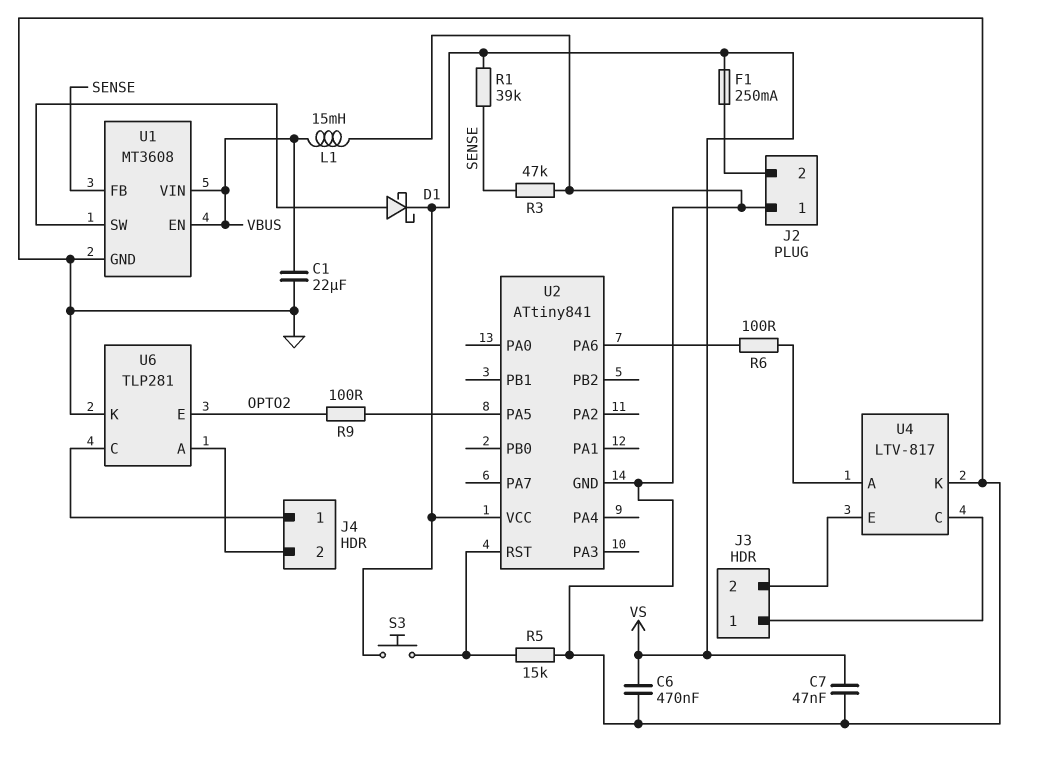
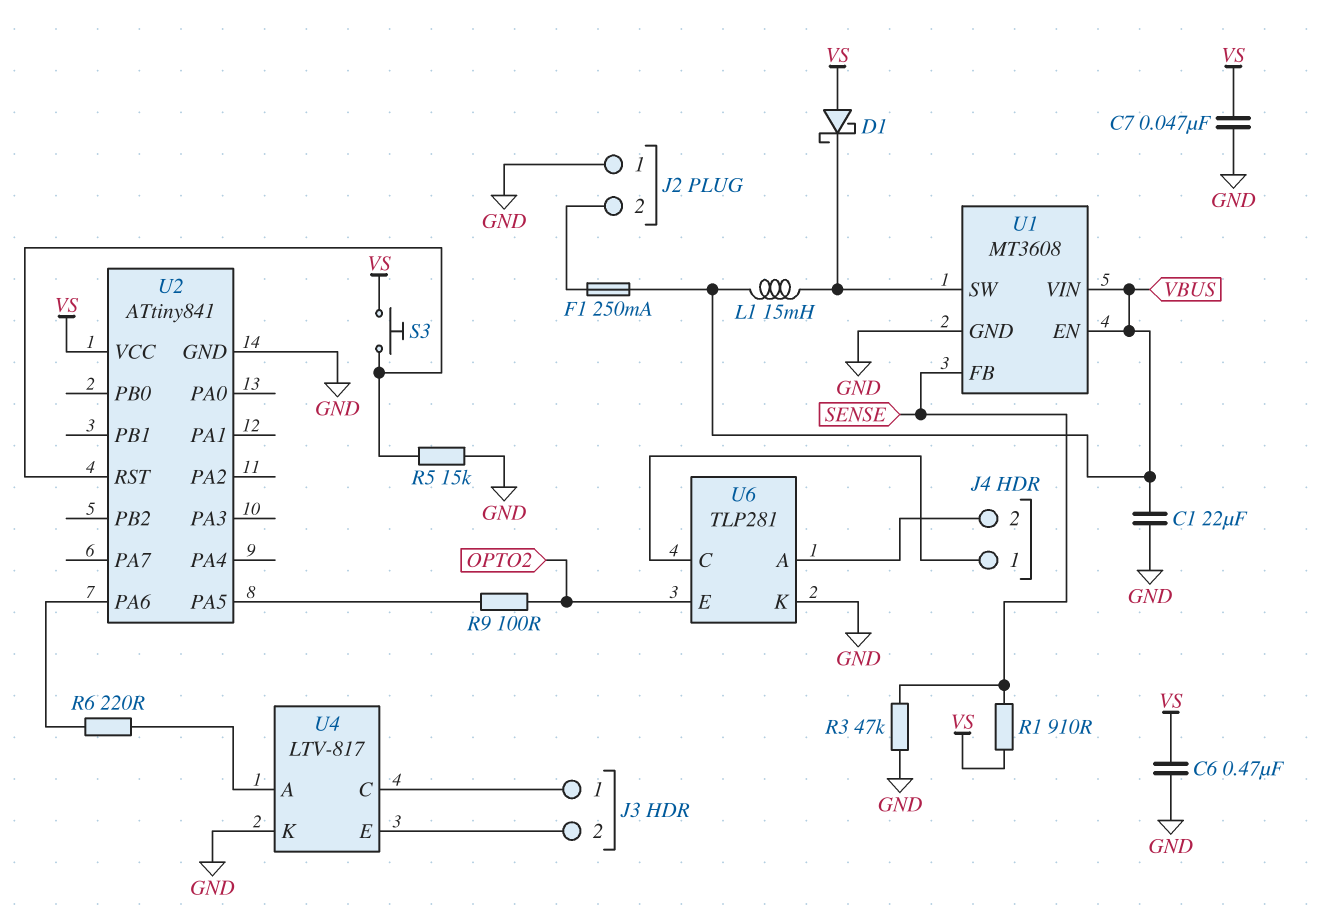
D1: schottky (A U1/SW, K VS) -> schottky (A VS, K U1/SW)
F1: 250mA (J2/2, VS) -> 250mA (J2/2, VBUS)
L1: 15mH (GND, VBUS) -> 15mH (U1/SW, VBUS)
R1: 39k (SENSE, VS) -> 910 (SENSE, VS)
R6: 100 (U2/PA6, U4/A) -> 220 (U2/PA6, U4/A)

